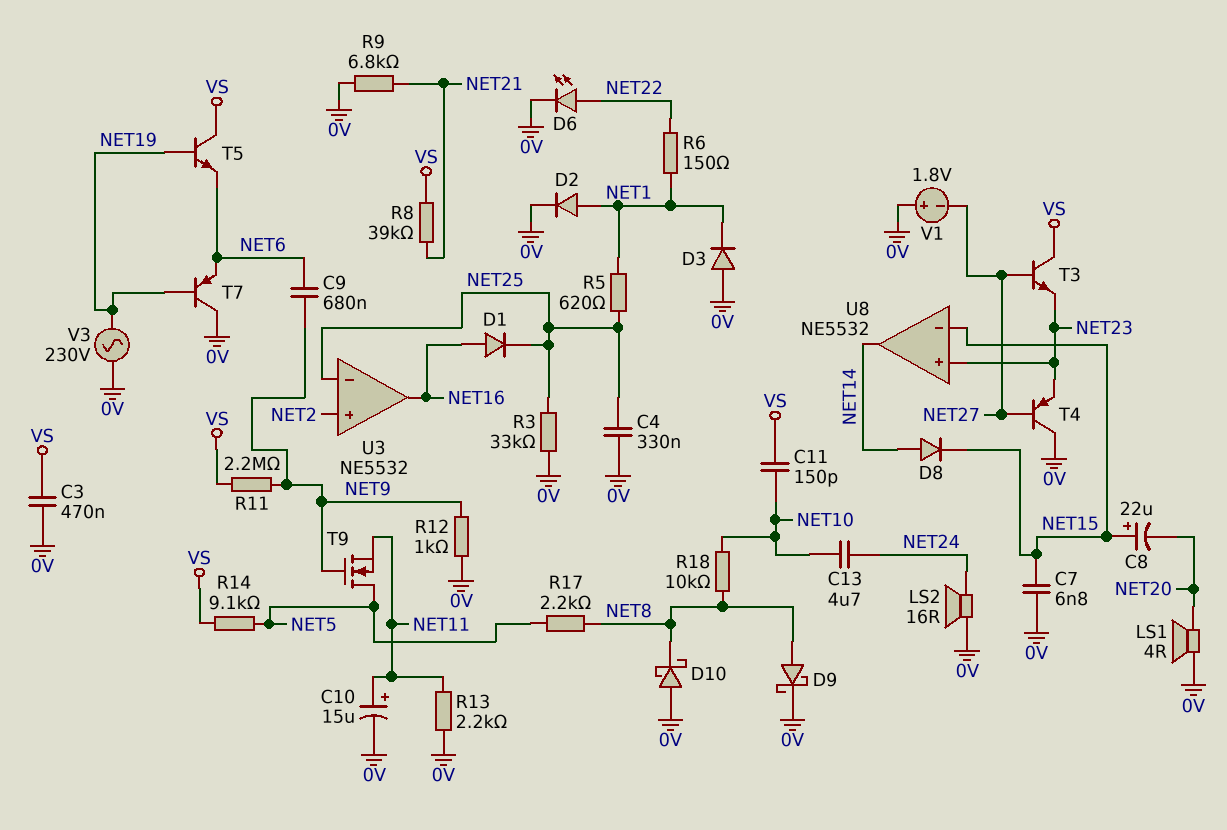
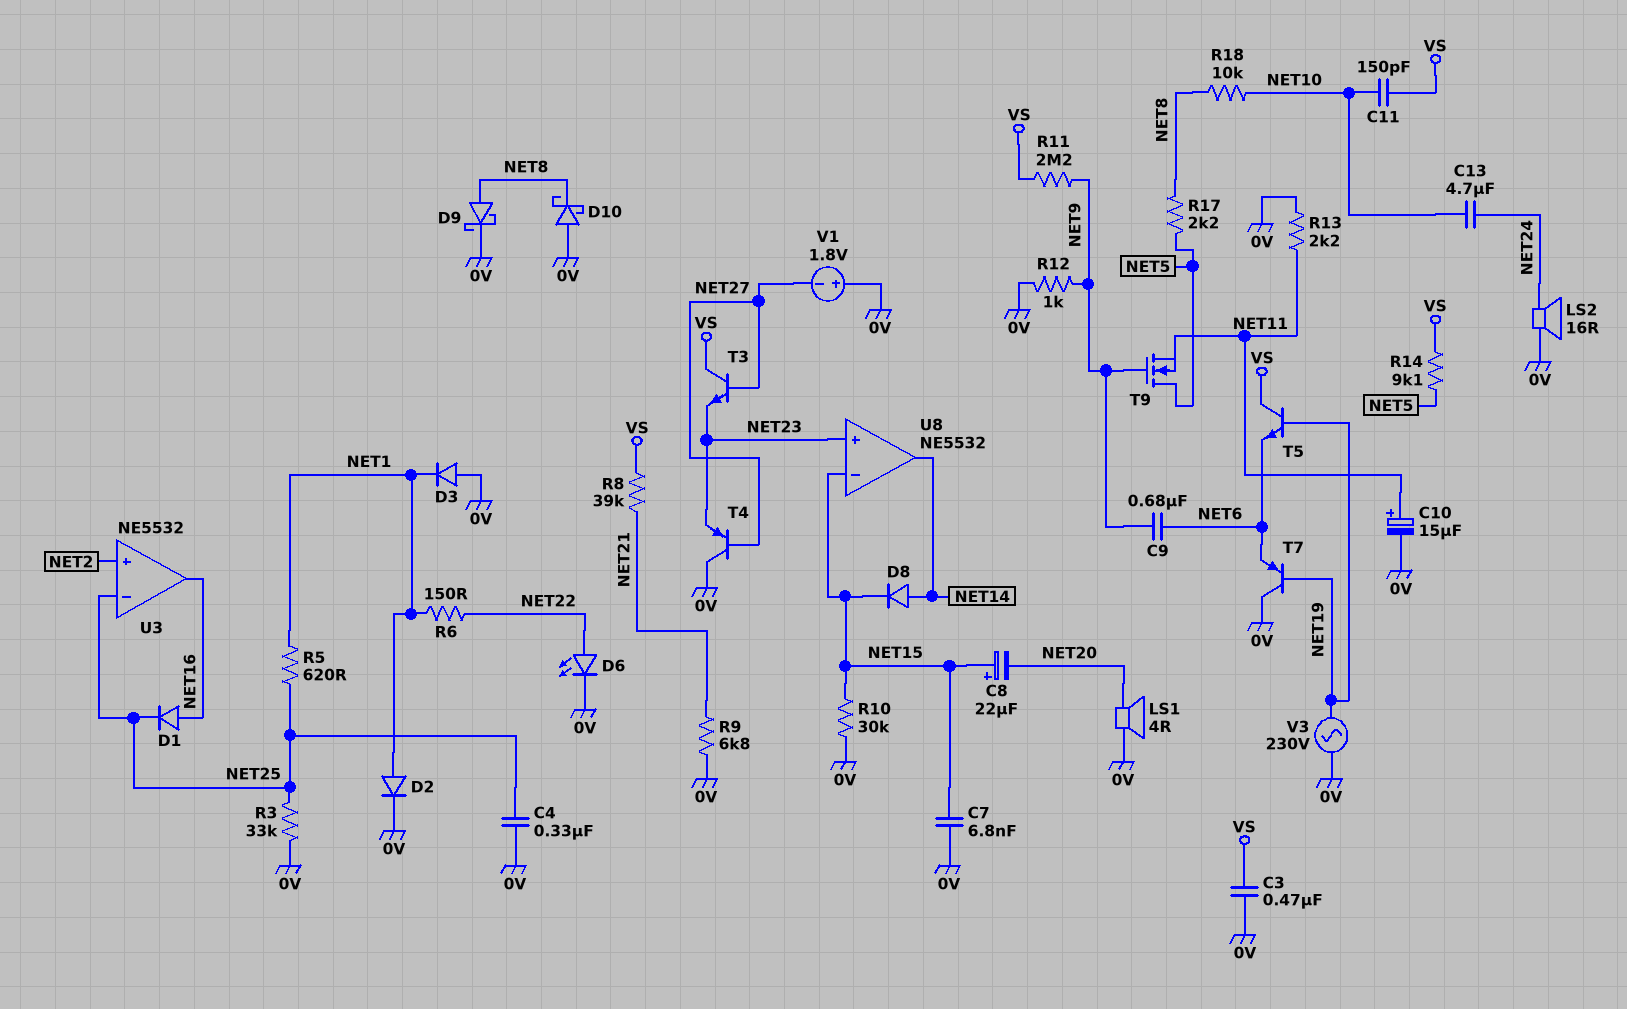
R10: none -> 30k (0V, NET15)

